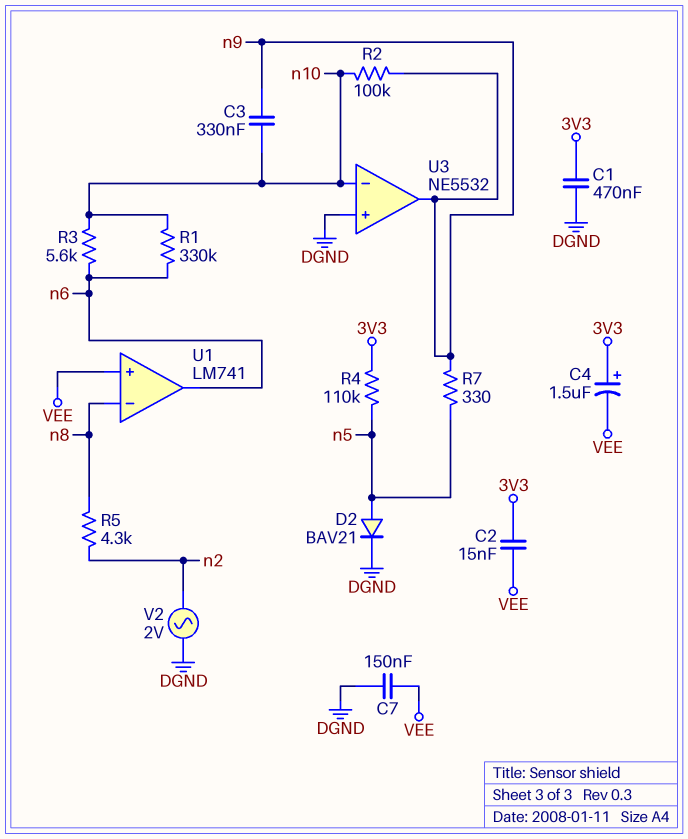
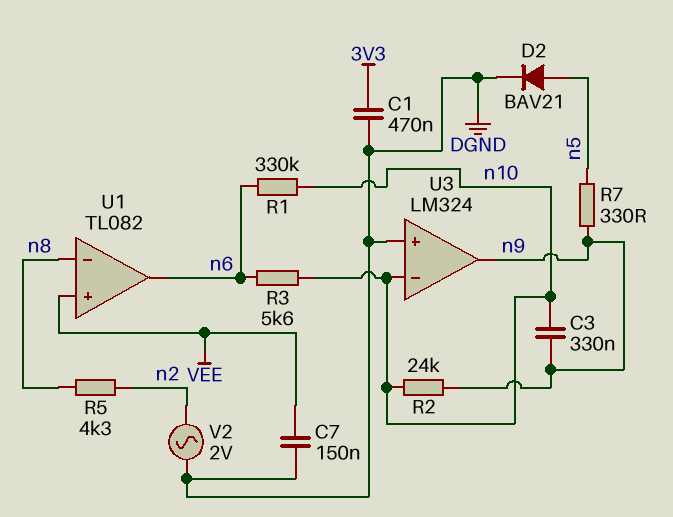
C2: 15nF (3V3, VEE) -> none
C4: 1.5uF (plus 3V3, minus VEE) -> none
R2: 100k (n9, n10) -> 24k (n9, n10)
R4: 110k (3V3, n5) -> none
U1: LM741 -> TL082
U3: NE5532 -> LM324

